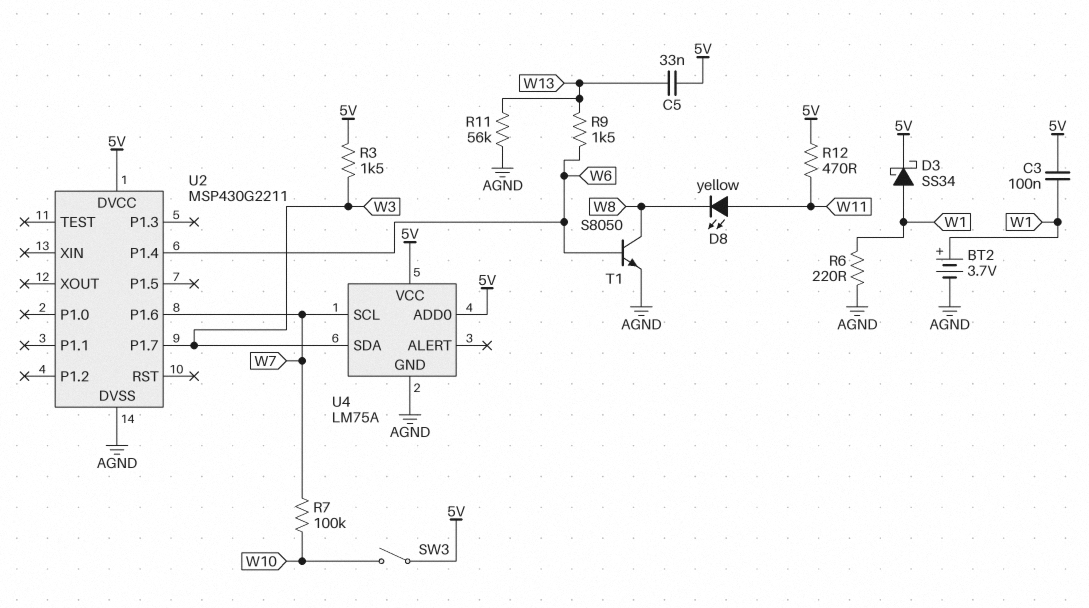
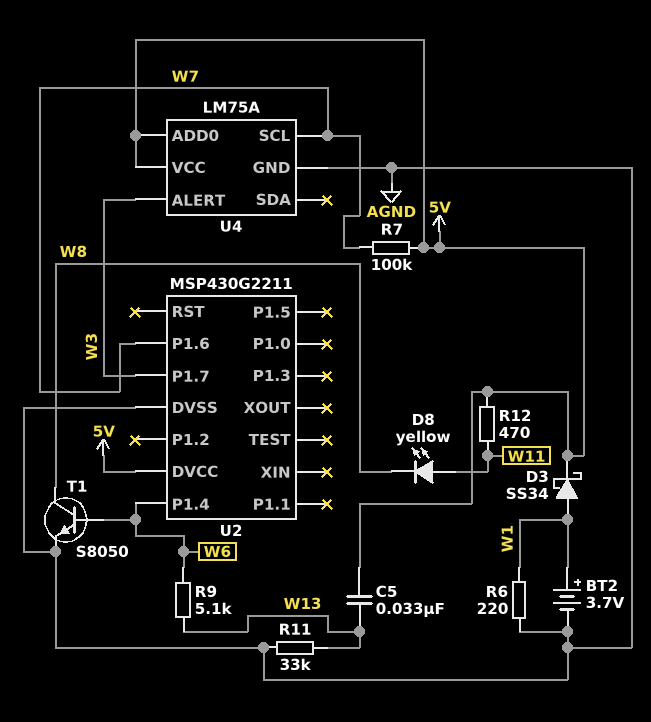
C3: 100nF (5V, W1) -> none
R3: 1.5k (5V, W3) -> none
R7: 100k (W7, W10) -> 100k (5V, W7)
R9: 1.5k (W6, W13) -> 5.1k (W6, W13)
R11: 56k (AGND, W13) -> 33k (AGND, W13)
SW3: switch (5V, W10) -> none
U4 pin ALERT: none -> W3
U4 pin SDA: W3 -> none

